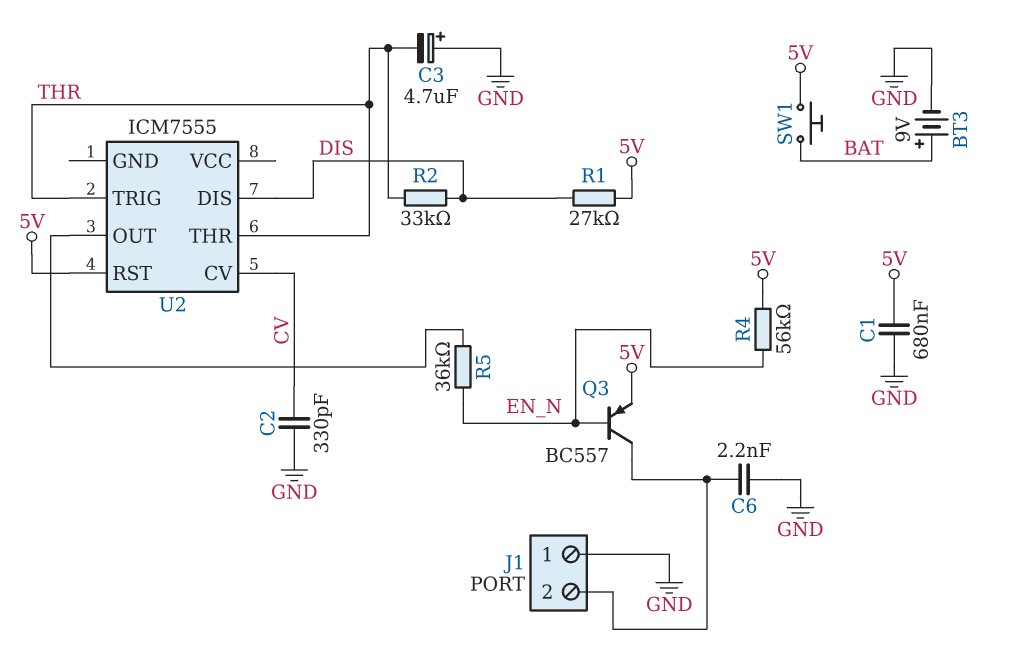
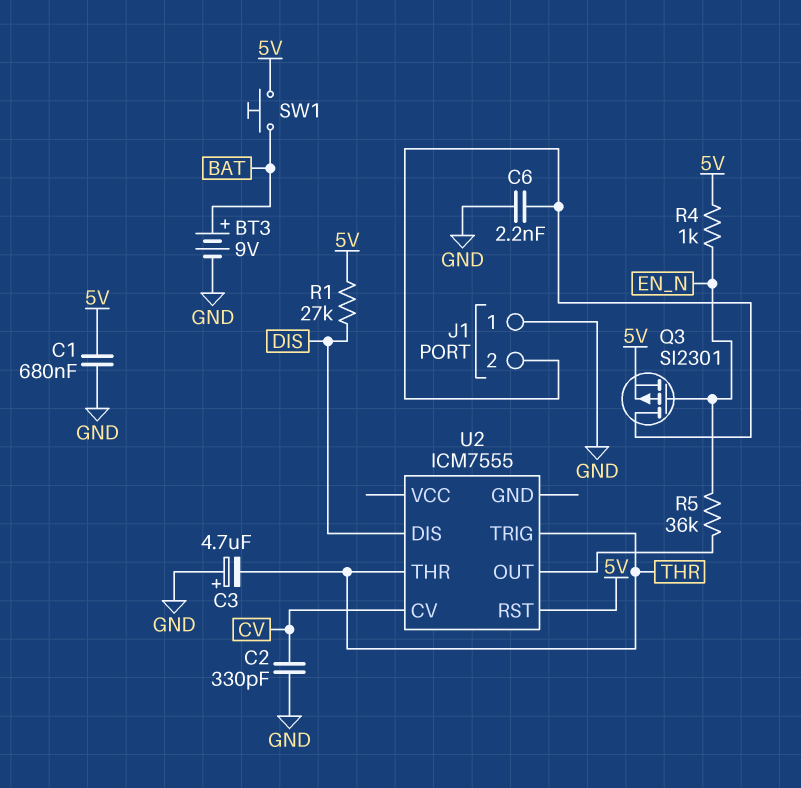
Q3: PNP BC557 (B EN_N, C J1/2, E 5V) -> PMOS SI2301 (G EN_N, D J1/2, S 5V)
R2: 33k (DIS, THR) -> none
R4: 56k (5V, EN_N) -> 1k (5V, EN_N)

